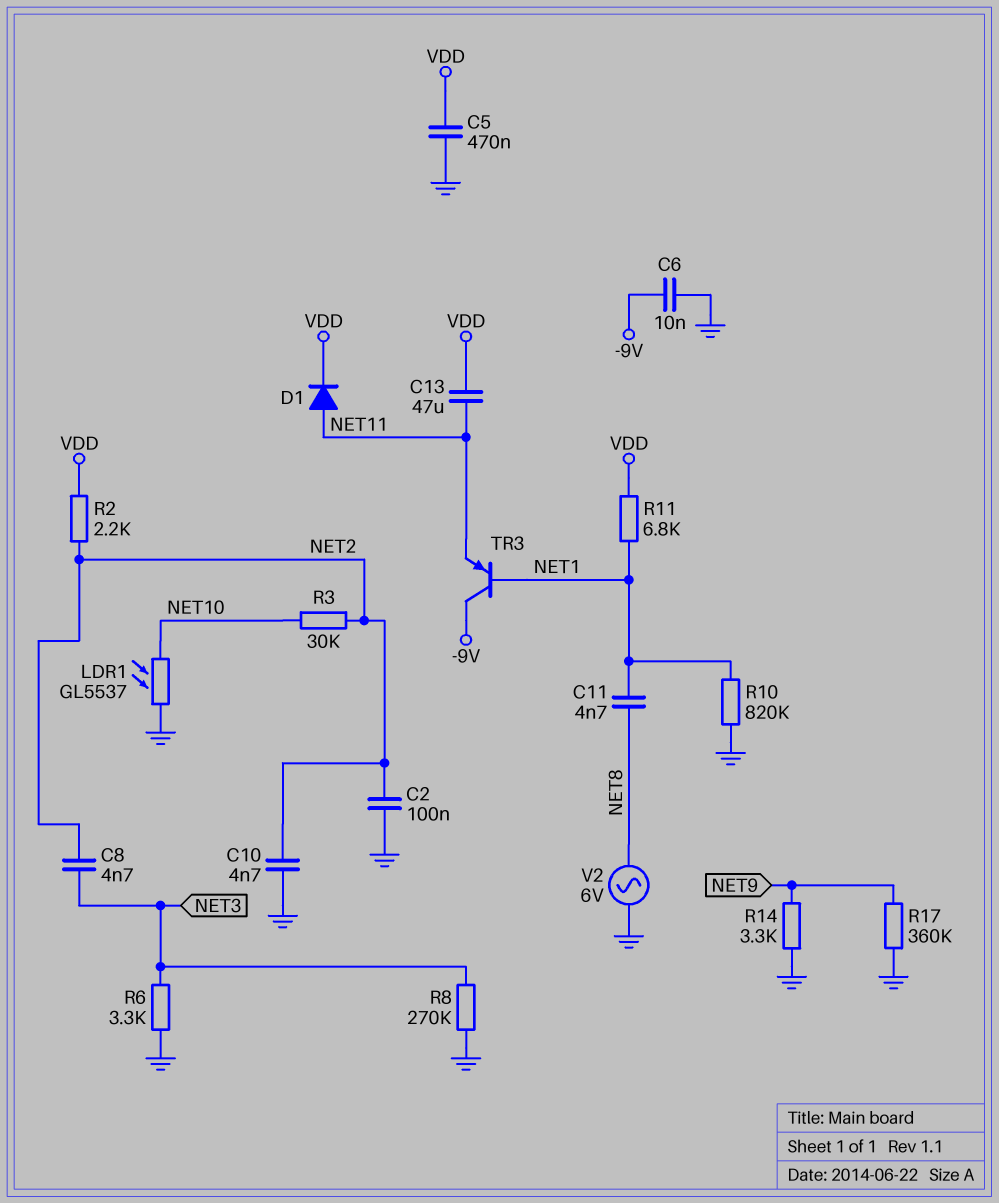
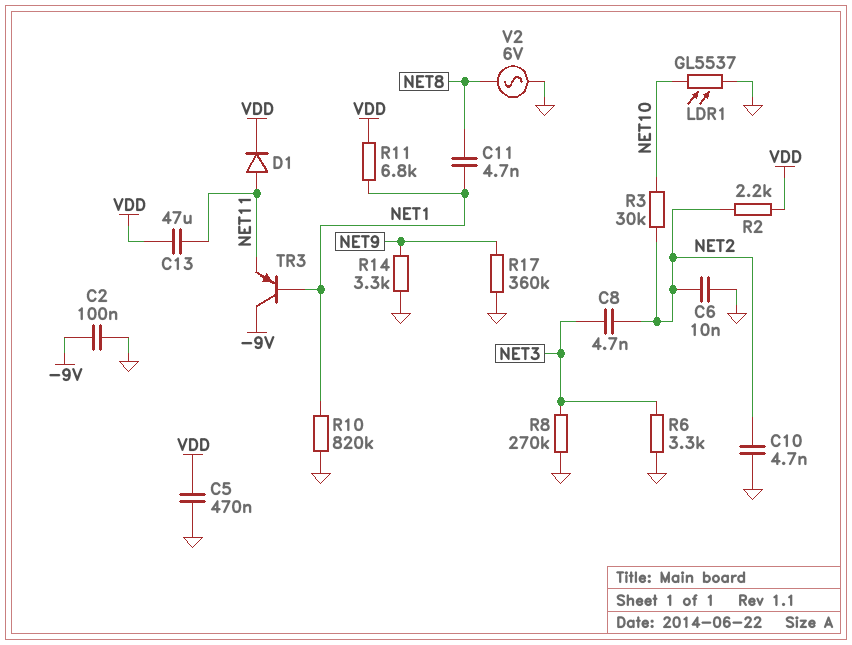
C2: 100nF (GND, NET2) -> 100nF (-9V, GND)
C6: 10nF (-9V, GND) -> 10nF (GND, NET2)

